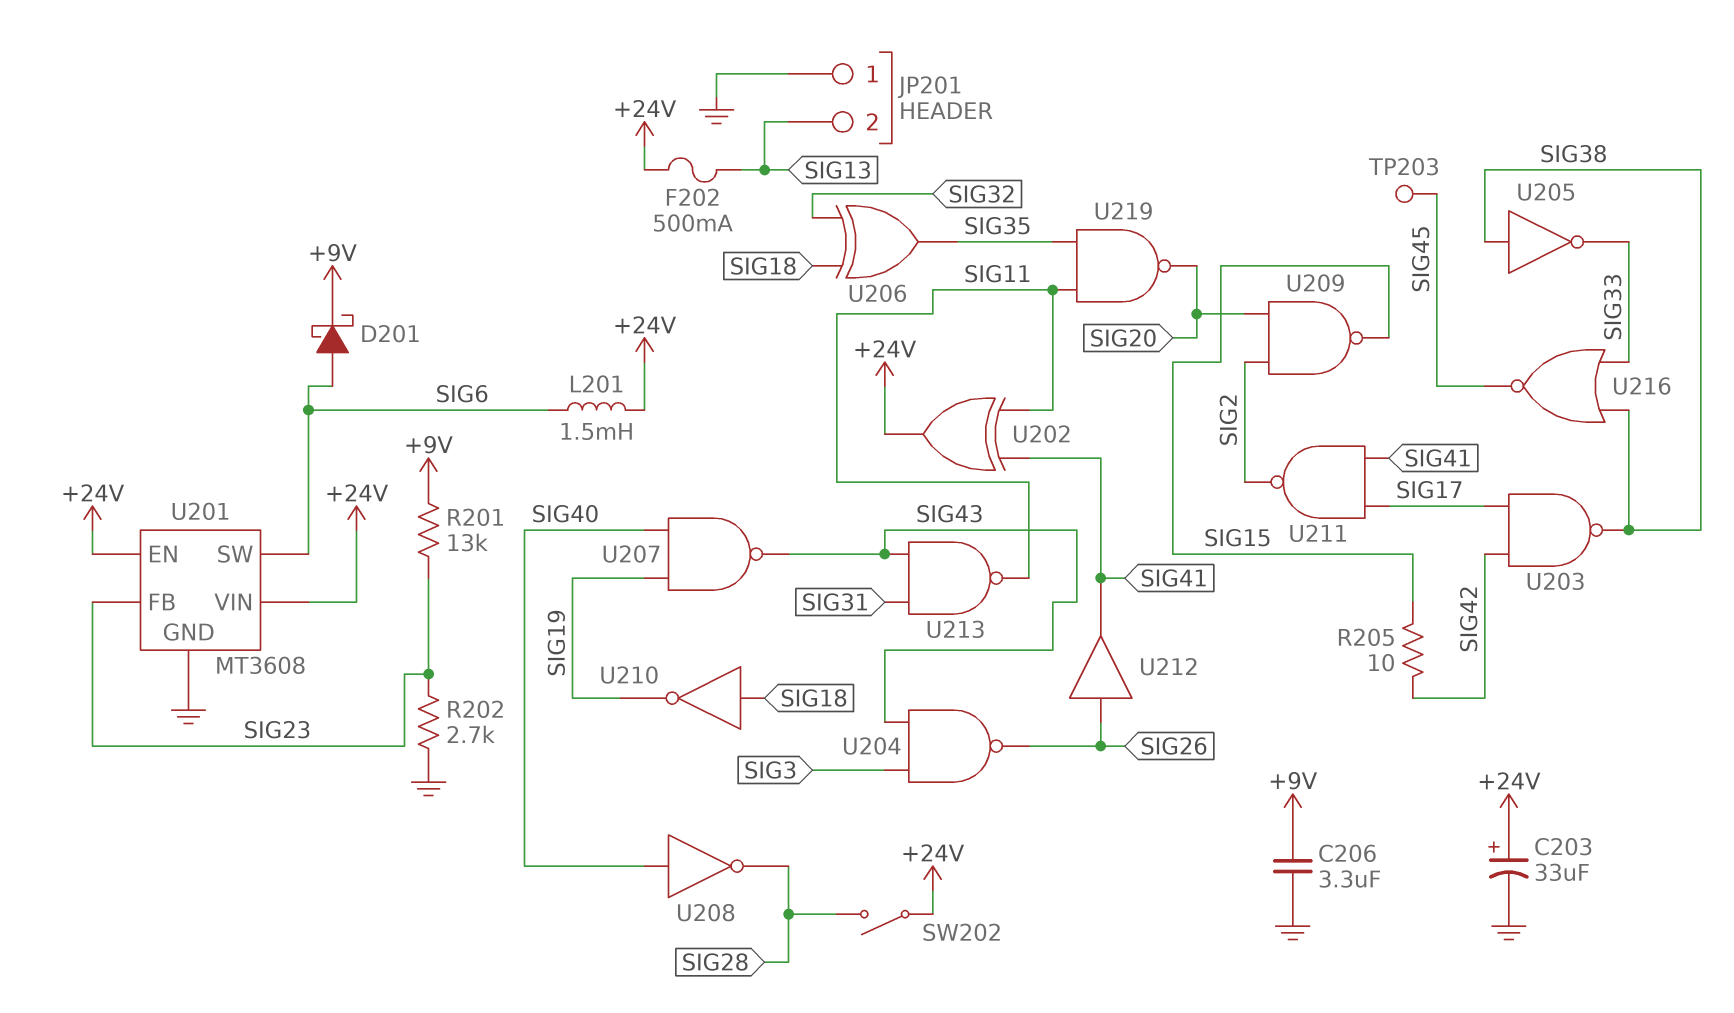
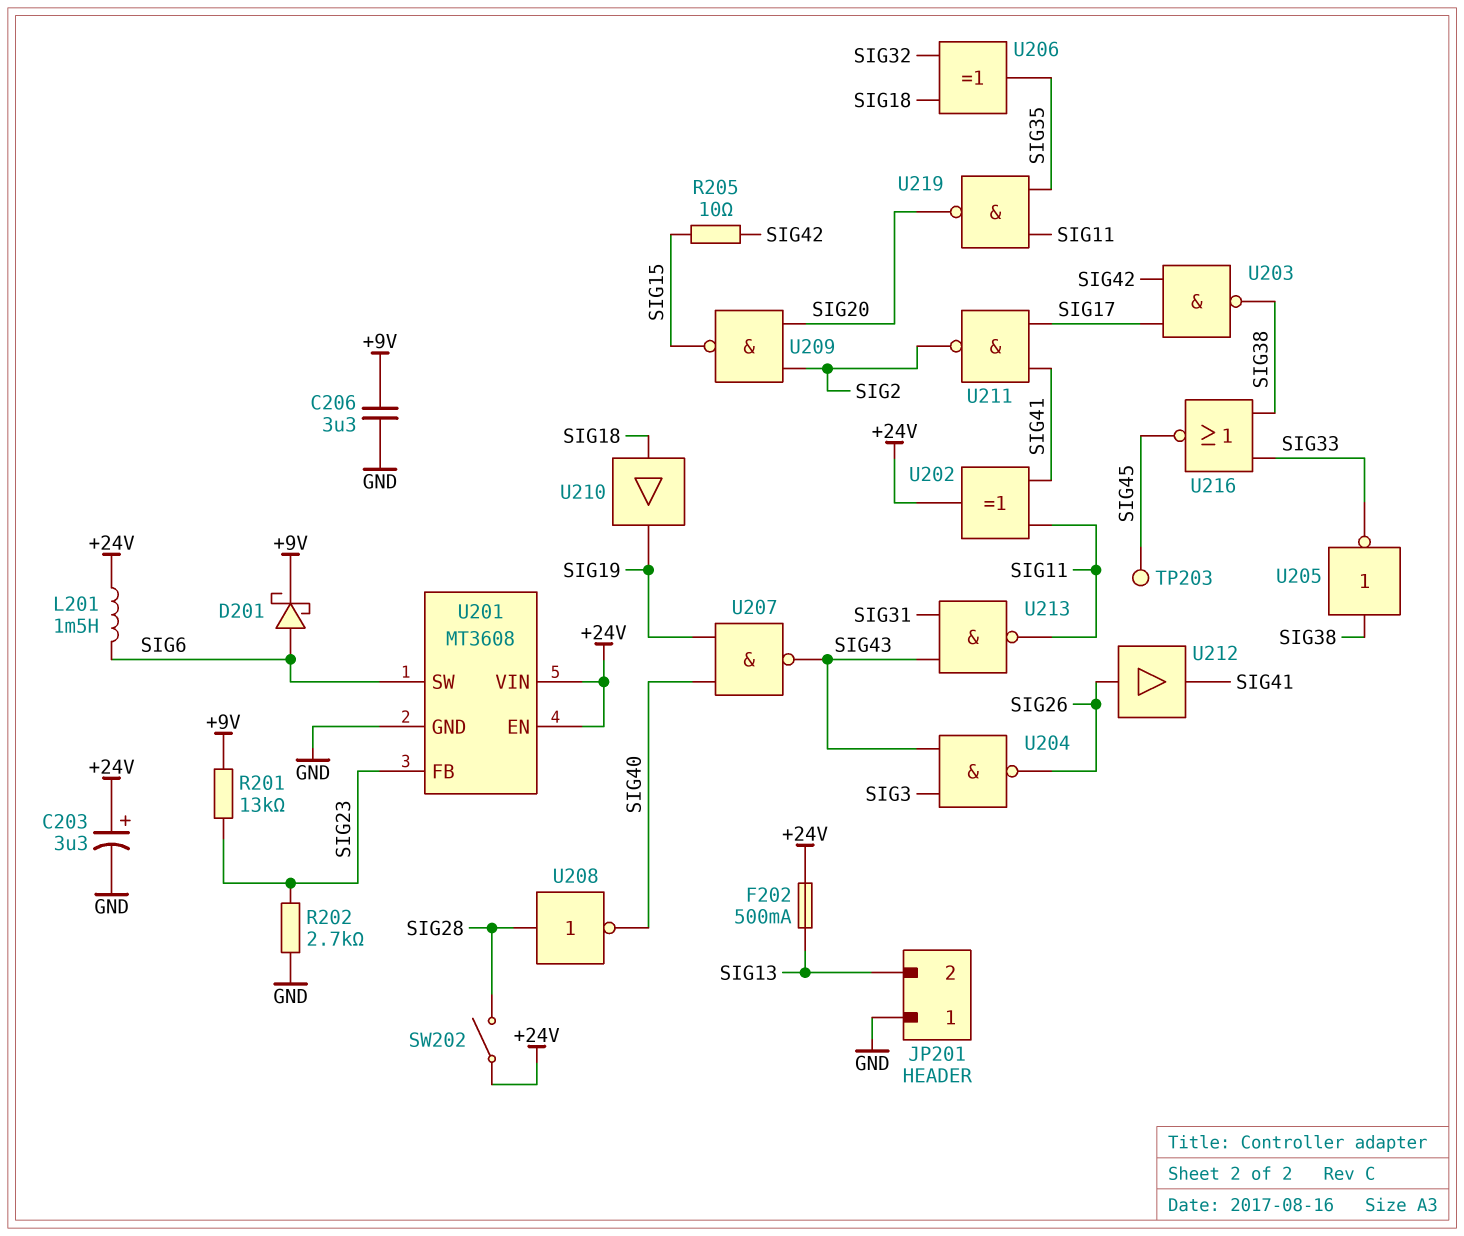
C203: 33uF (plus +24V, minus GND) -> 3.3uF (plus +24V, minus GND)
U208: NOT (in SIG40, out SIG28) -> NOT (in SIG28, out SIG40)
U210: NOT (in SIG18, out SIG19) -> buffer (in SIG18, out SIG19)

